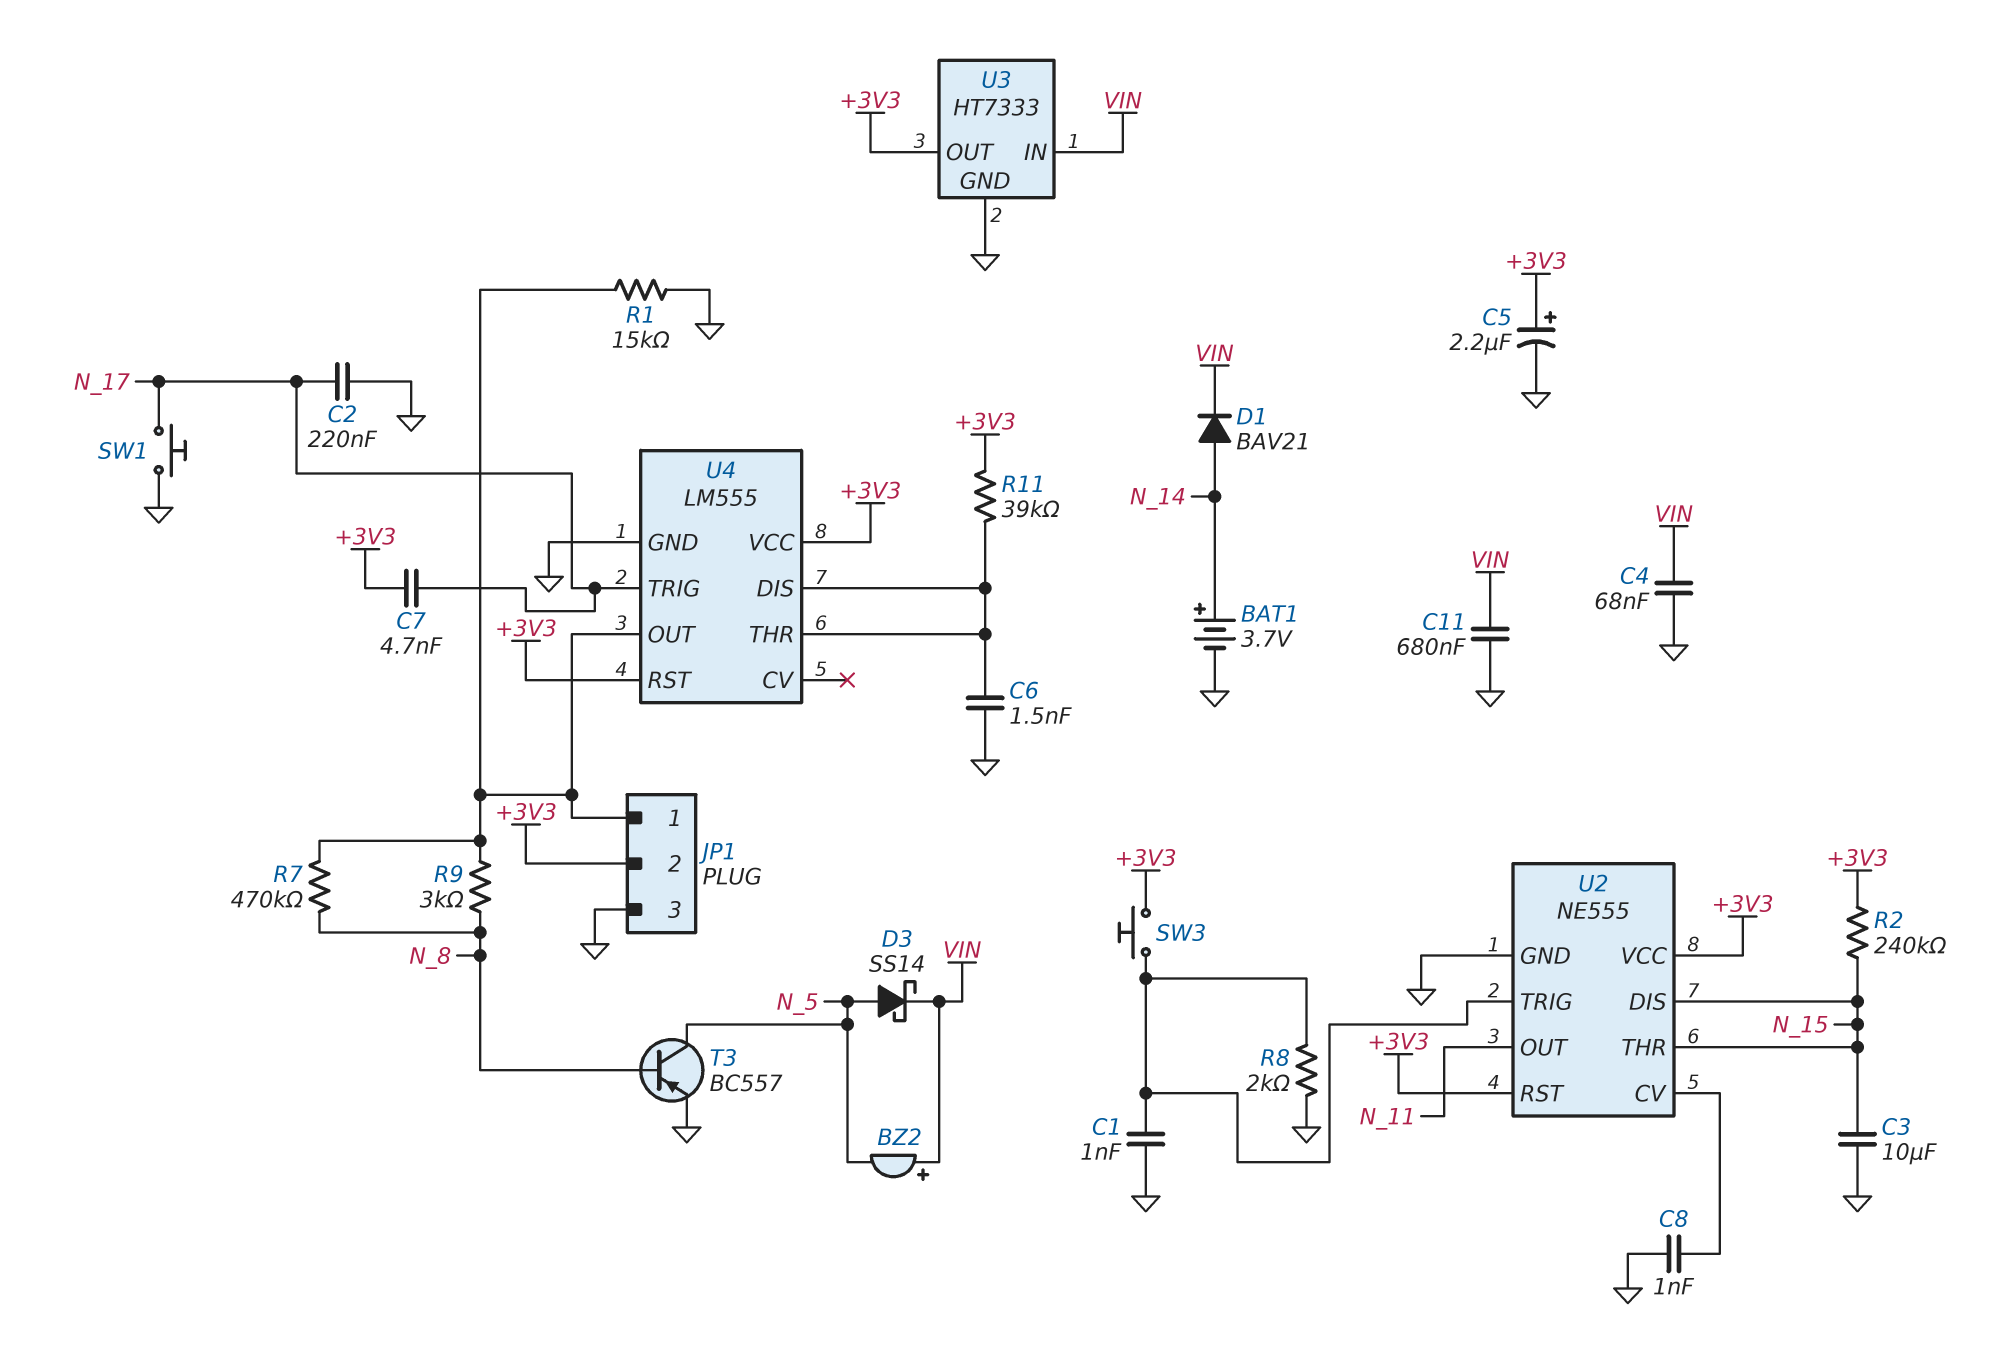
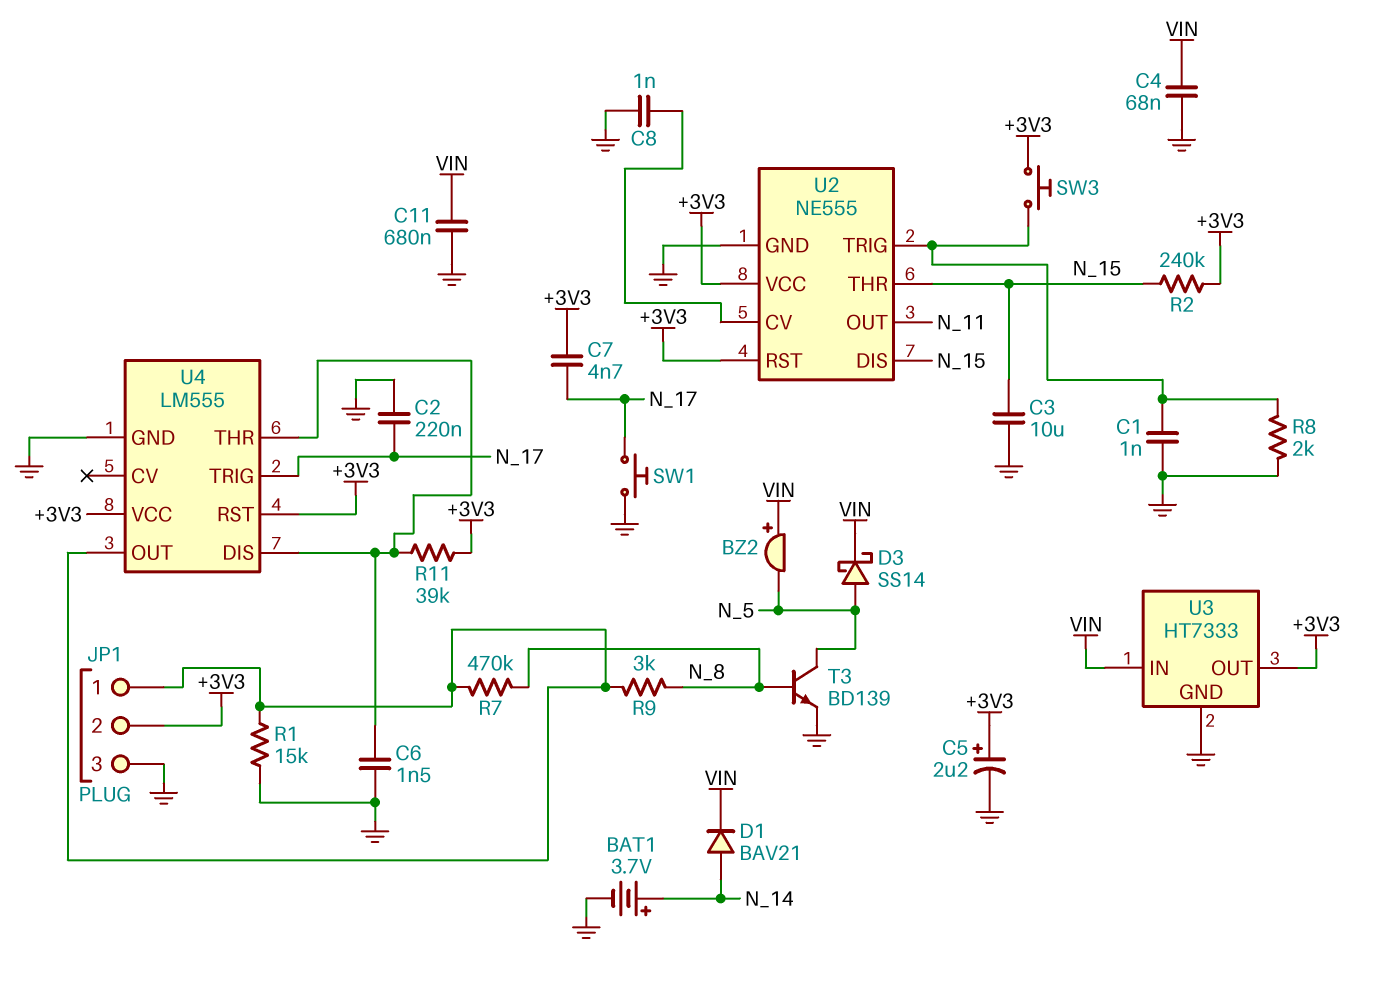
T3: PNP BC557 (B N_8, C N_5, E GND) -> NPN BD139 (B N_8, C N_5, E GND)

